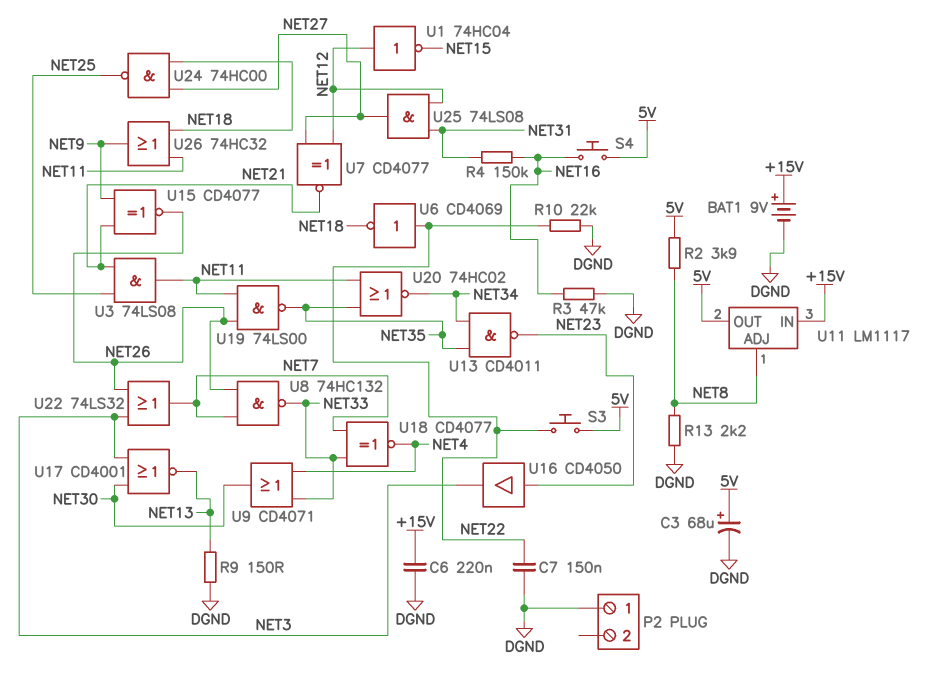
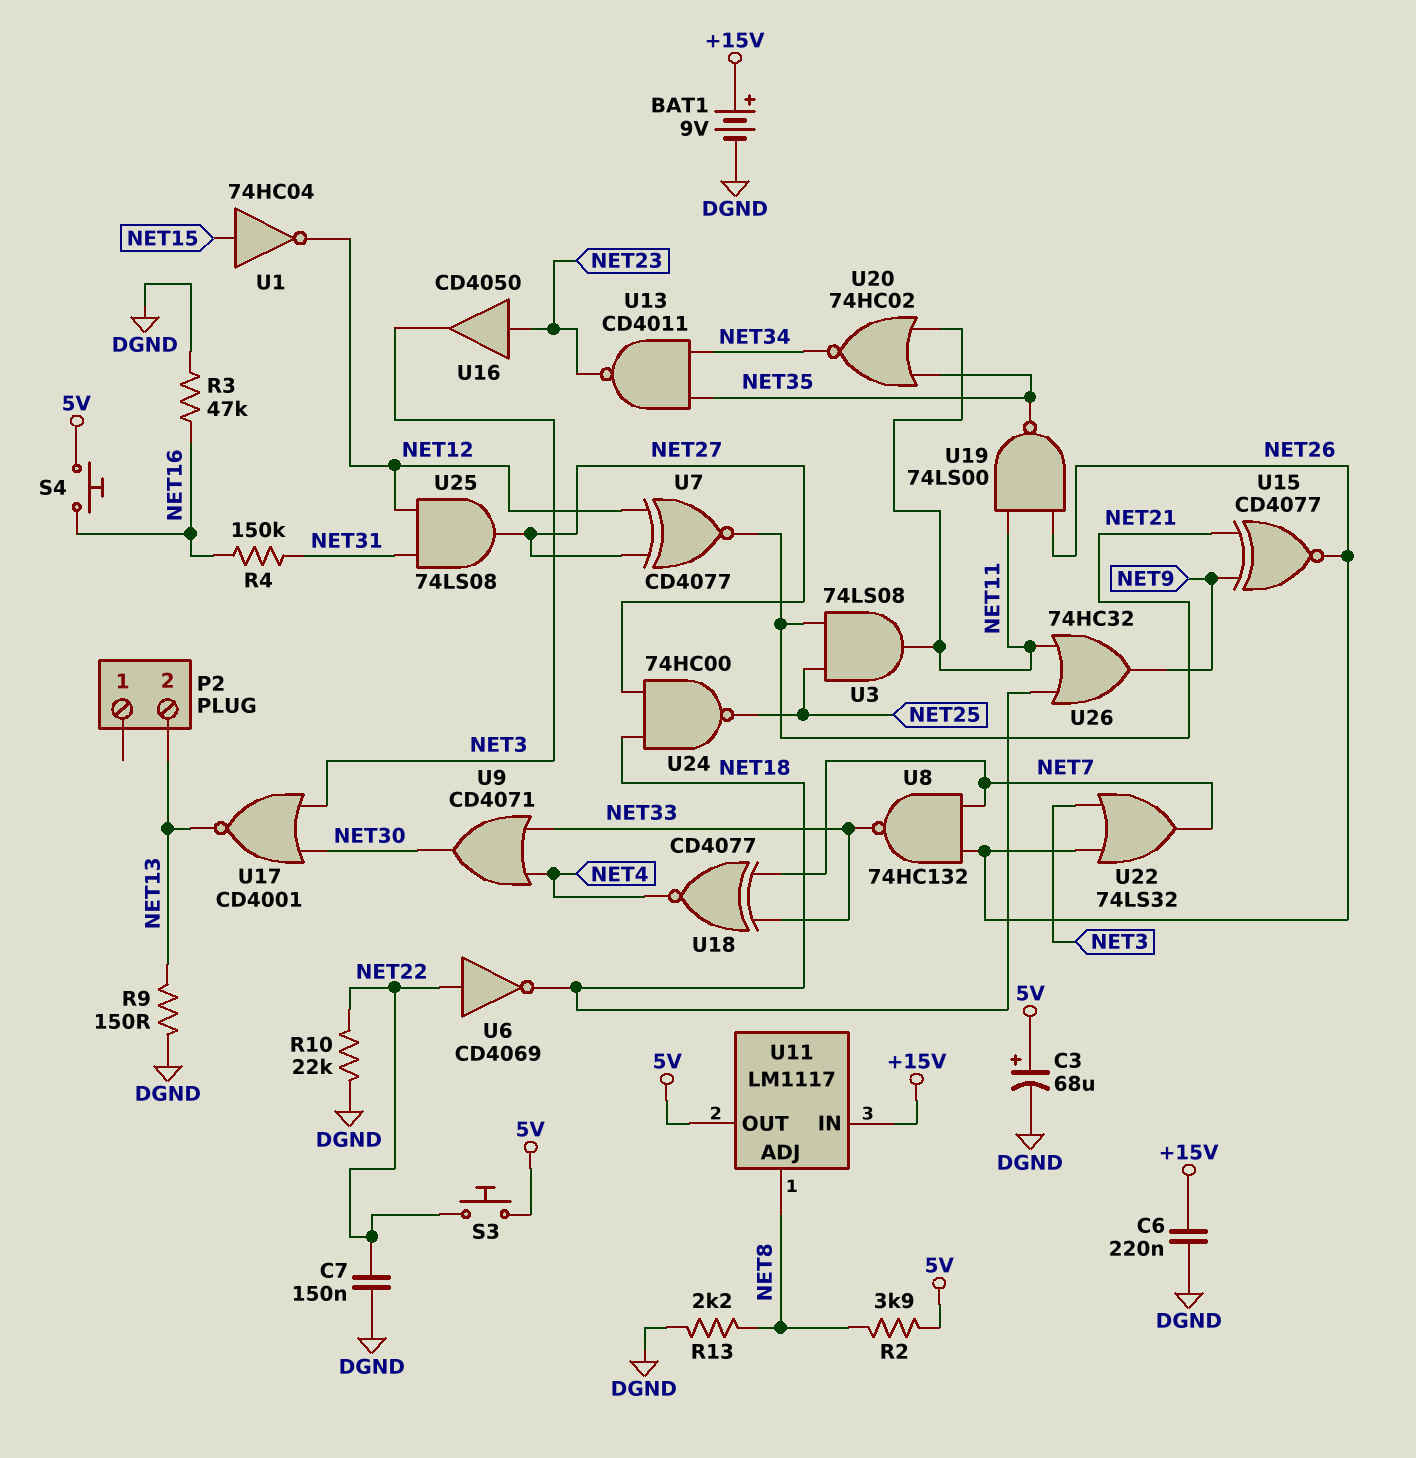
P2 pin 1: DGND -> none
P2 pin 2: none -> NET13
U1: NOT 74HC04 (in NET12, out NET15) -> NOT 74HC04 (in NET15, out NET12)

